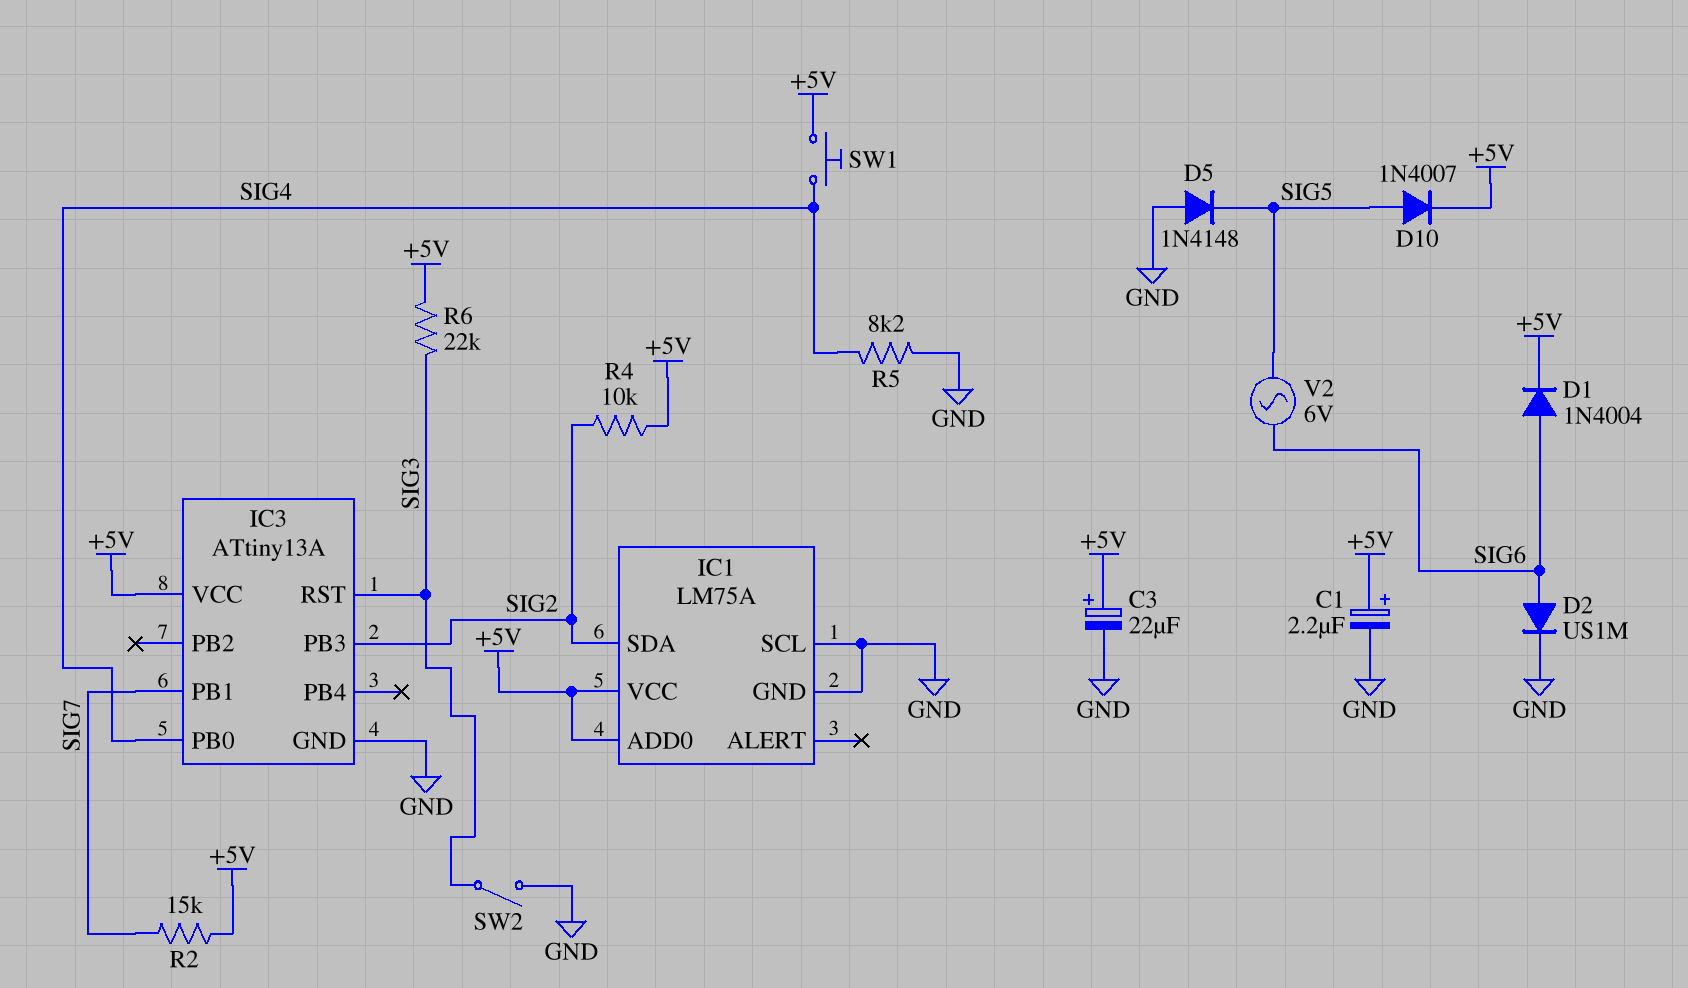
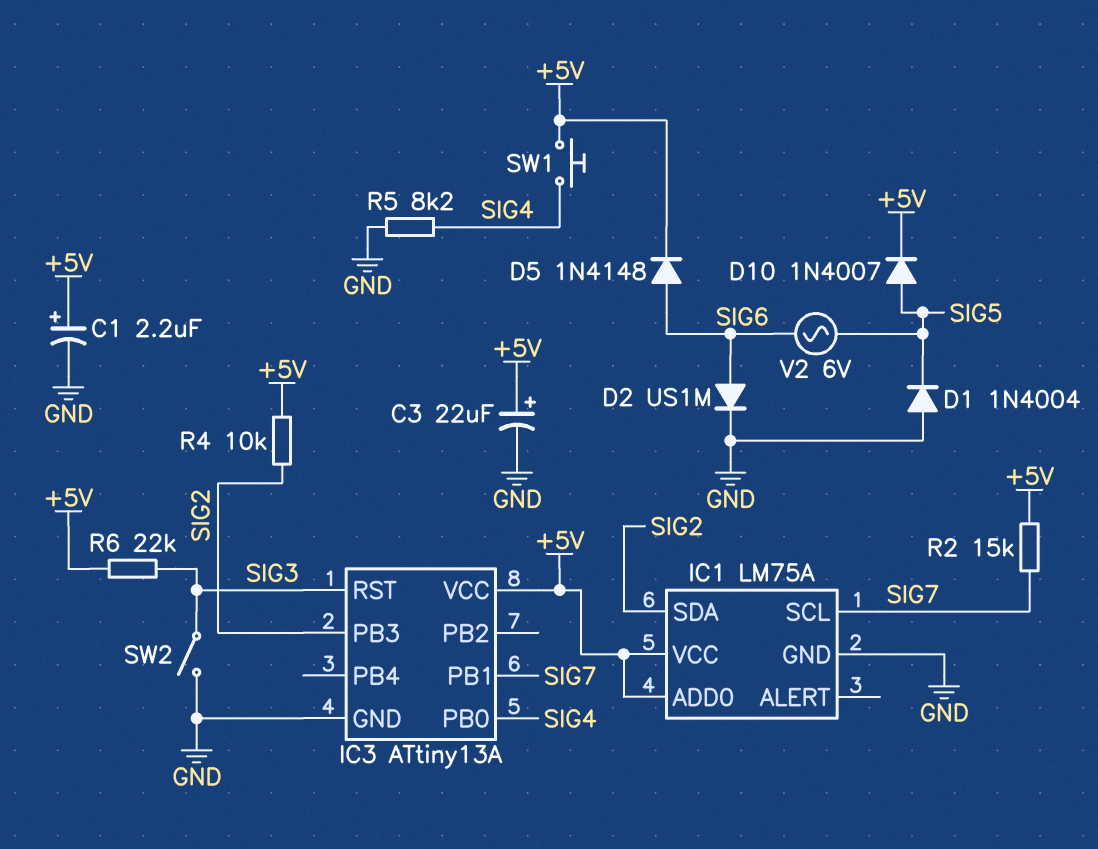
D1: diode 1N4004 (A SIG6, K +5V) -> diode 1N4004 (A GND, K SIG5)
D5: diode 1N4148 (A GND, K SIG5) -> diode 1N4148 (A SIG6, K +5V)
IC1 pin SCL: GND -> SIG7

